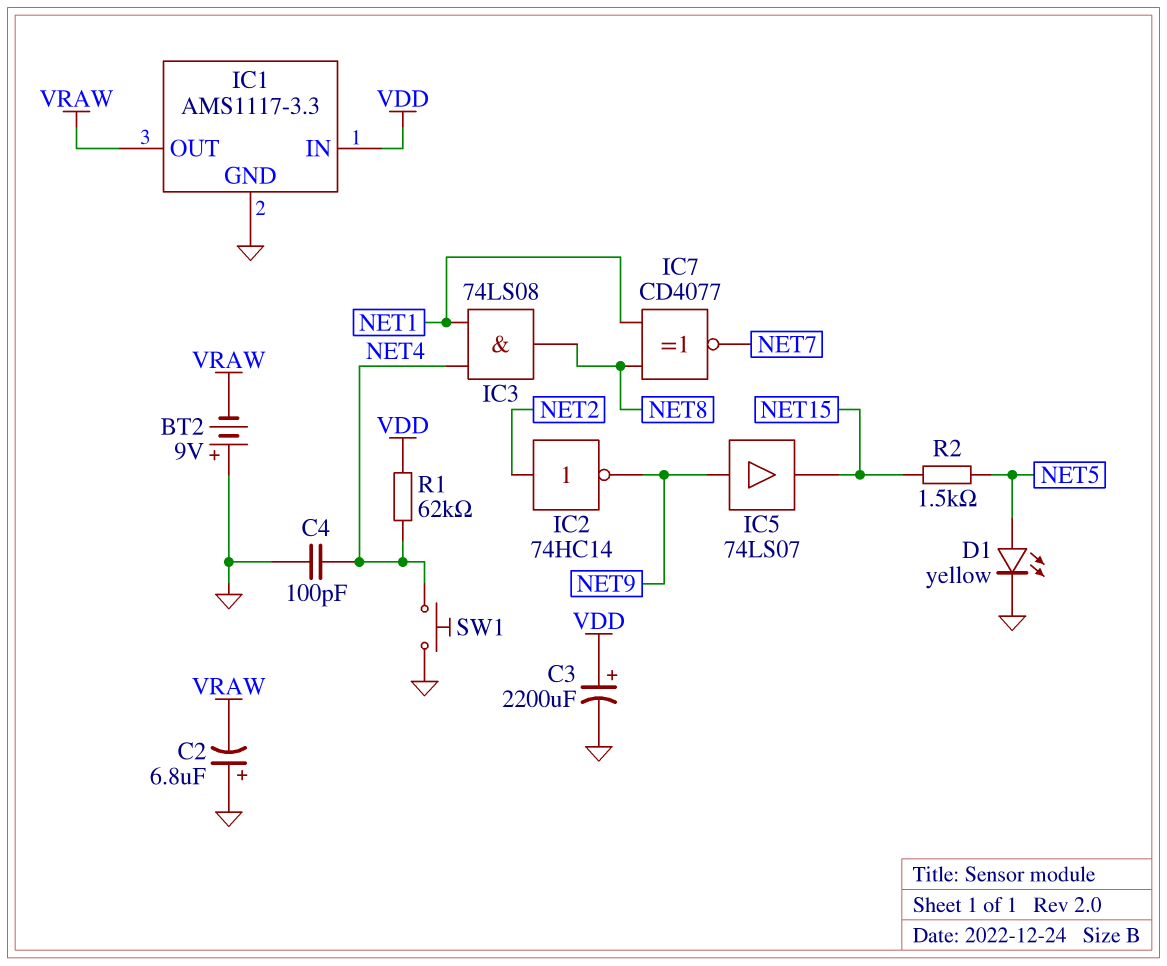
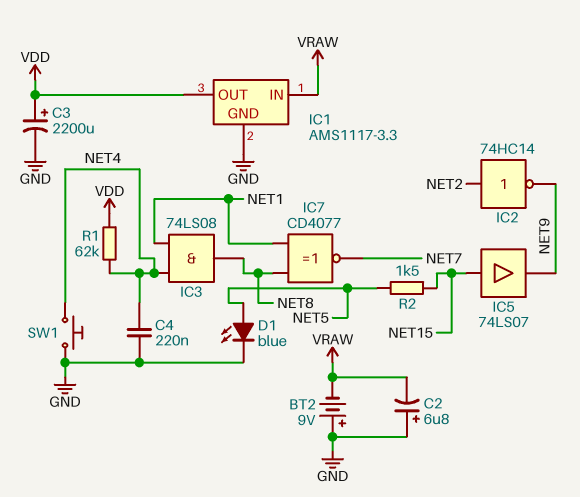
C4: 100pF (GND, NET4) -> 220nF (GND, NET4)
D1: LED yellow (A NET5, K GND) -> LED blue (A NET5, K GND)
IC1 pin IN: VDD -> VRAW
IC1 pin OUT: VRAW -> VDD
IC5: buffer 74LS07 (in NET9, out NET15) -> buffer 74LS07 (in NET15, out NET9)

